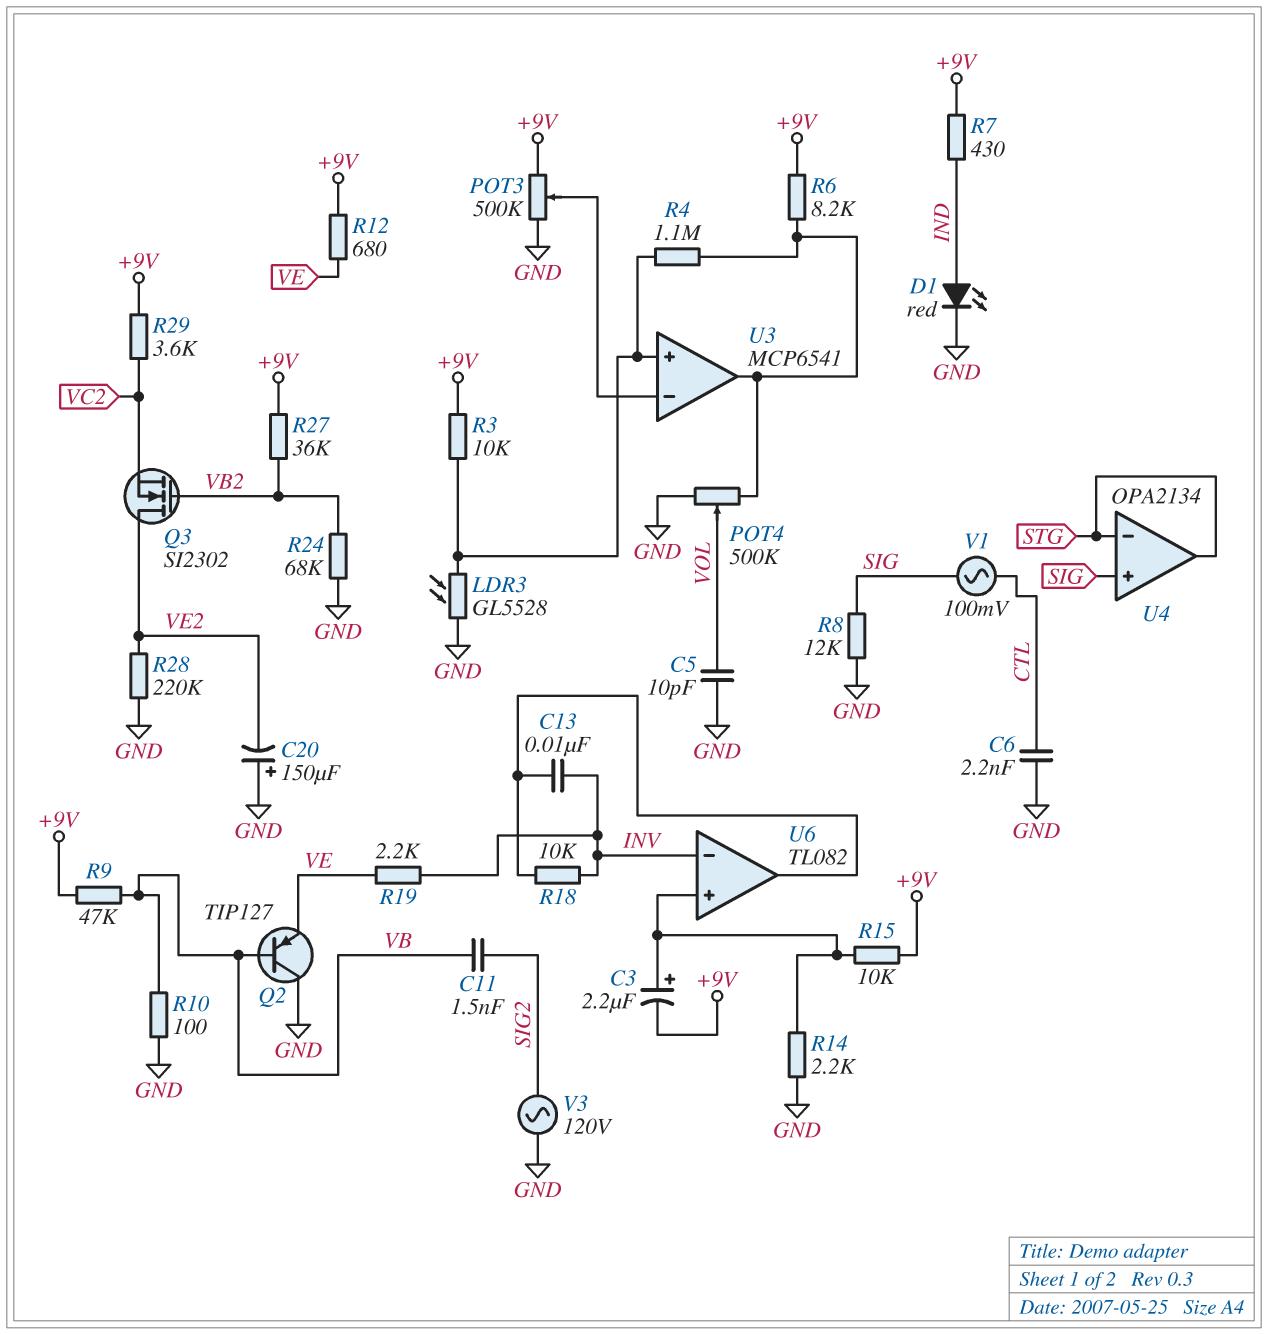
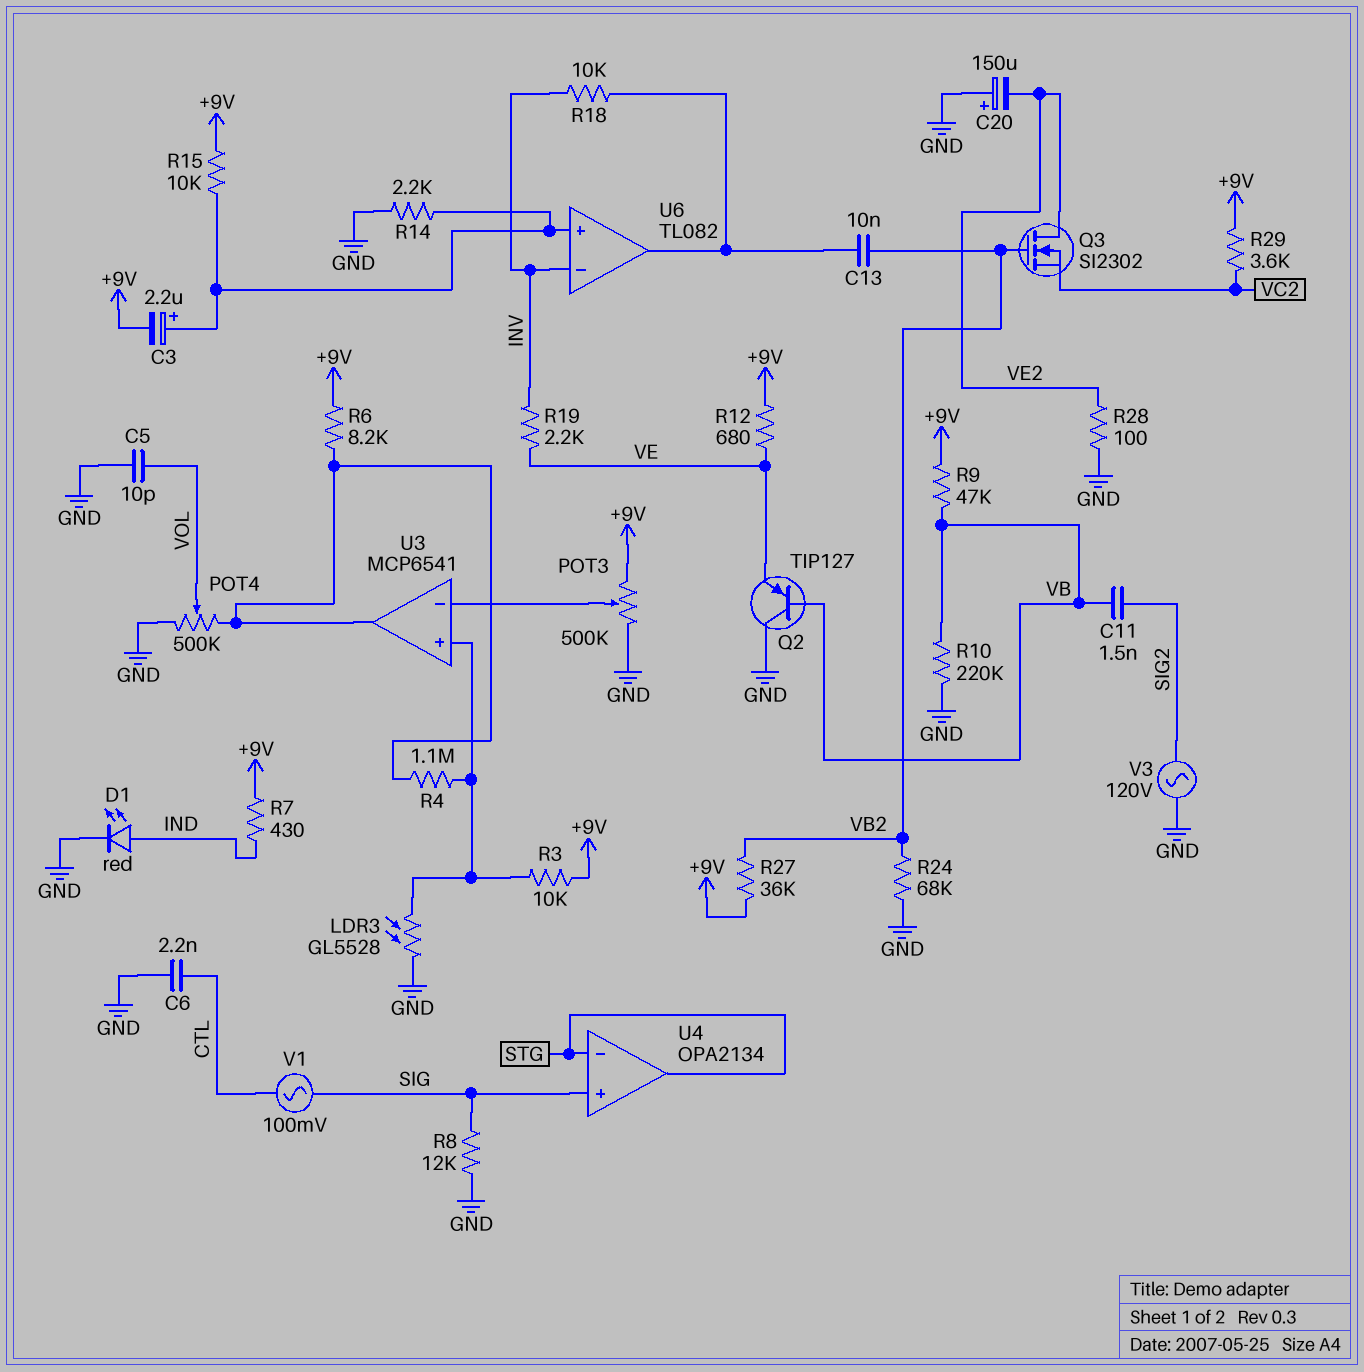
C13: 10nF (INV, U6/out) -> 10nF (U6/out, VB2)
R10: 100 (GND, VB) -> 220k (GND, VB)
R28: 220k (GND, VE2) -> 100 (GND, VE2)

